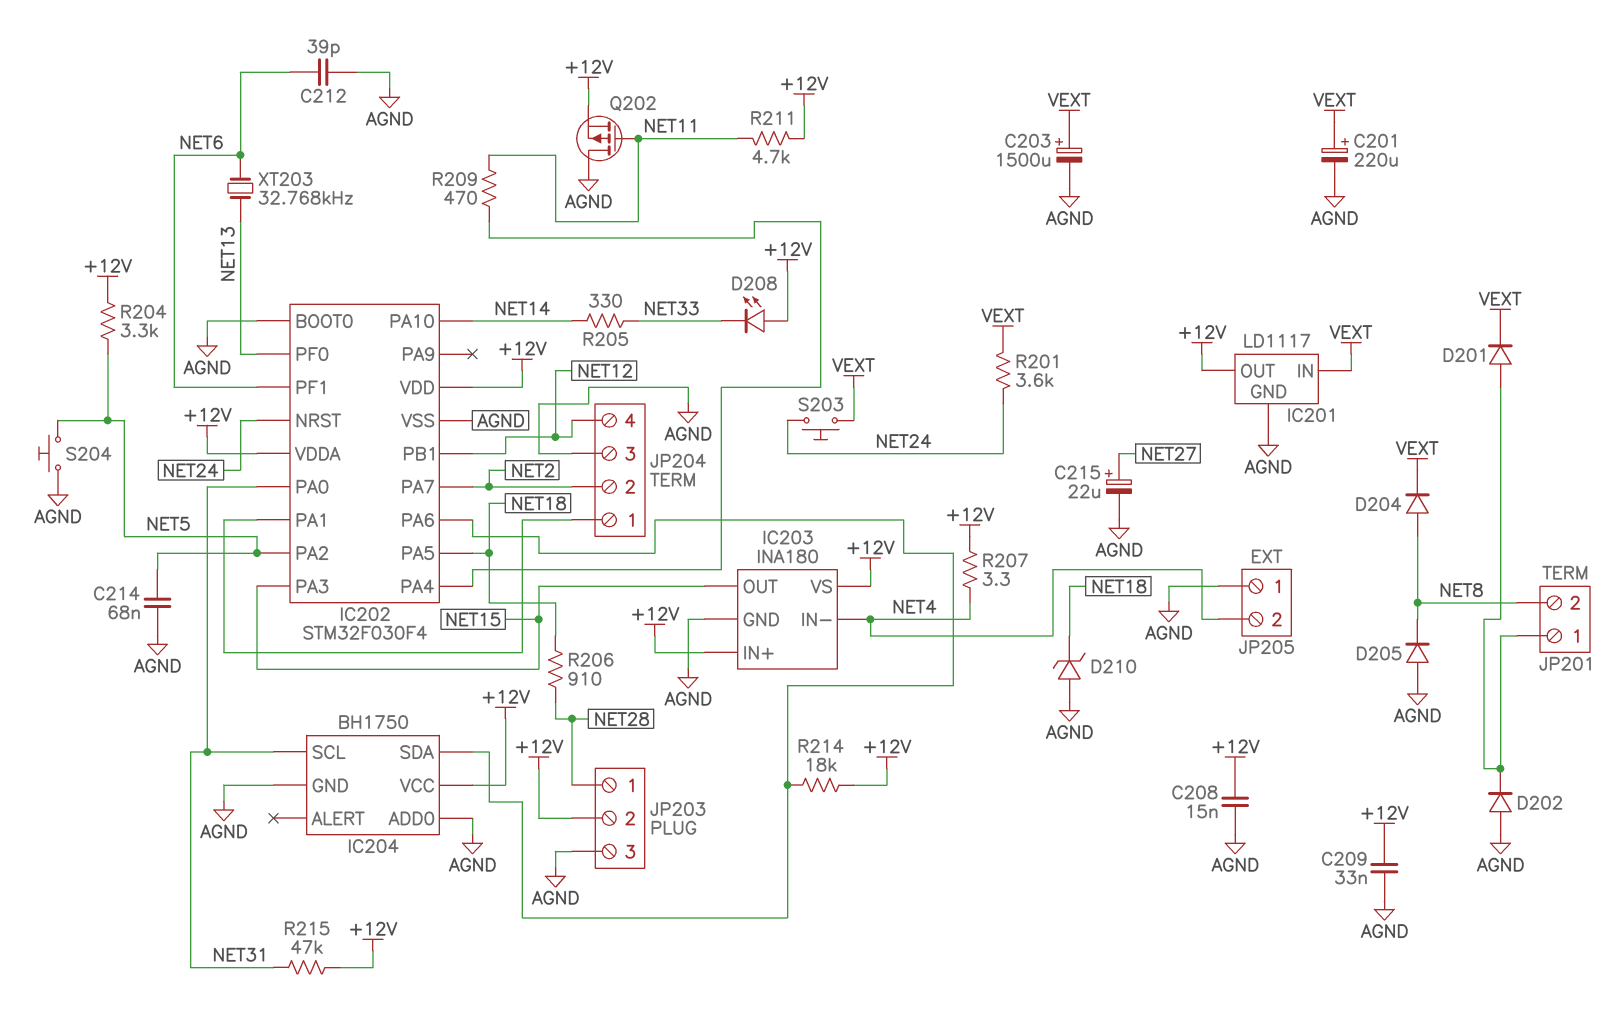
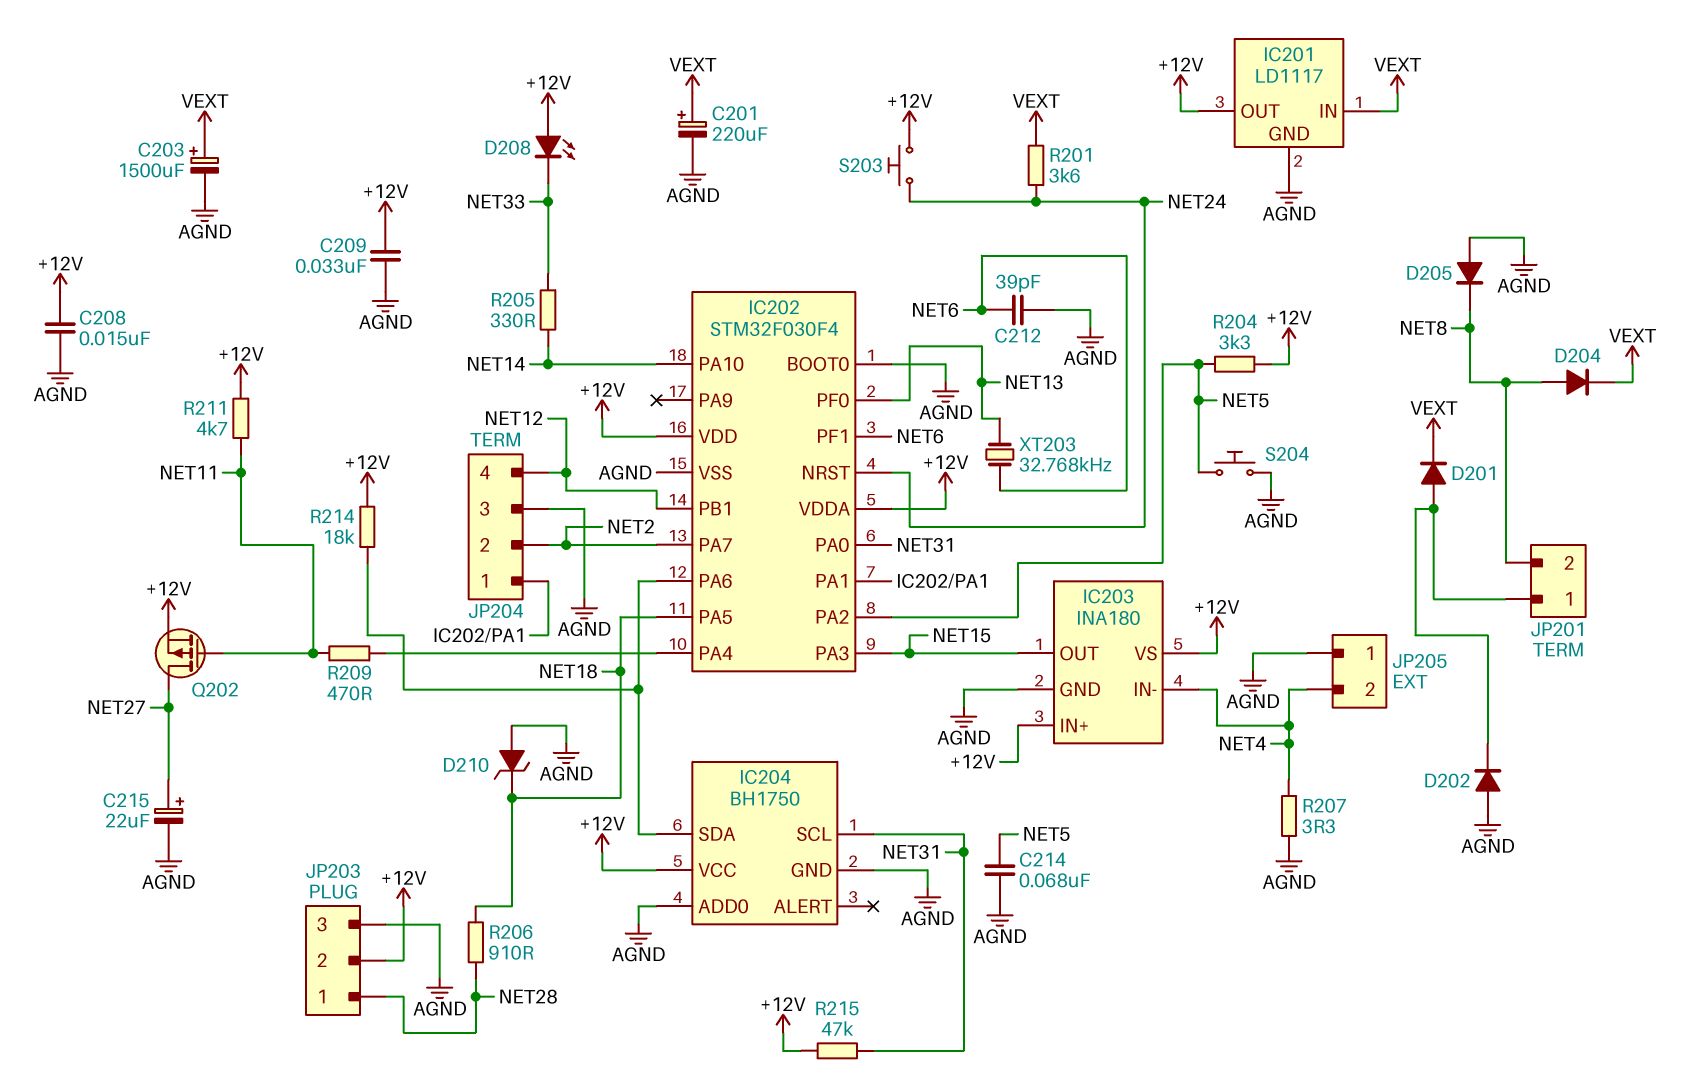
Q202: PMOS (G NET11, D AGND, S +12V) -> PMOS (G NET11, D NET27, S +12V)
R207: 3.3 (+12V, NET4) -> 3.3 (AGND, NET4)
S203: button (NET24, VEXT) -> button (+12V, NET24)

